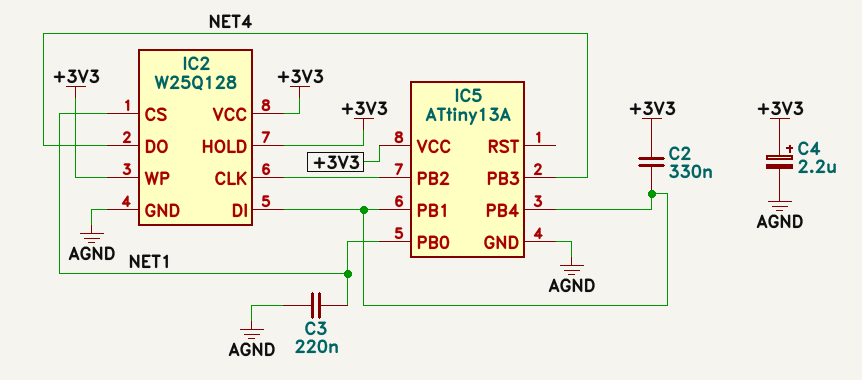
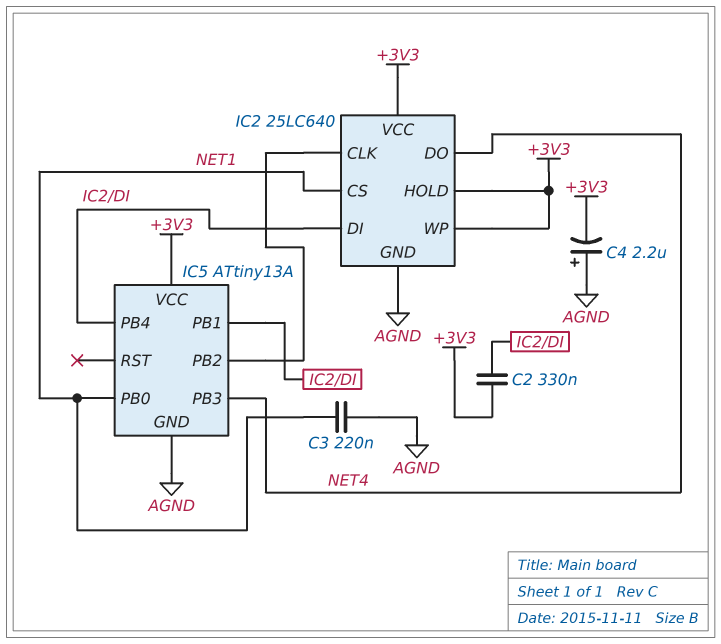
C4: 2.2uF (plus +3V3, minus AGND) -> 2.2uF (plus AGND, minus +3V3)
IC2: W25Q128 -> 25LC640

